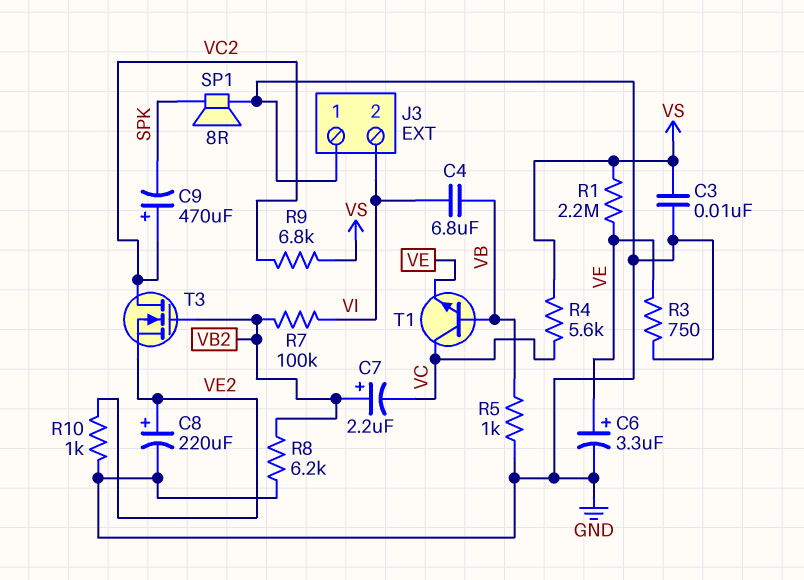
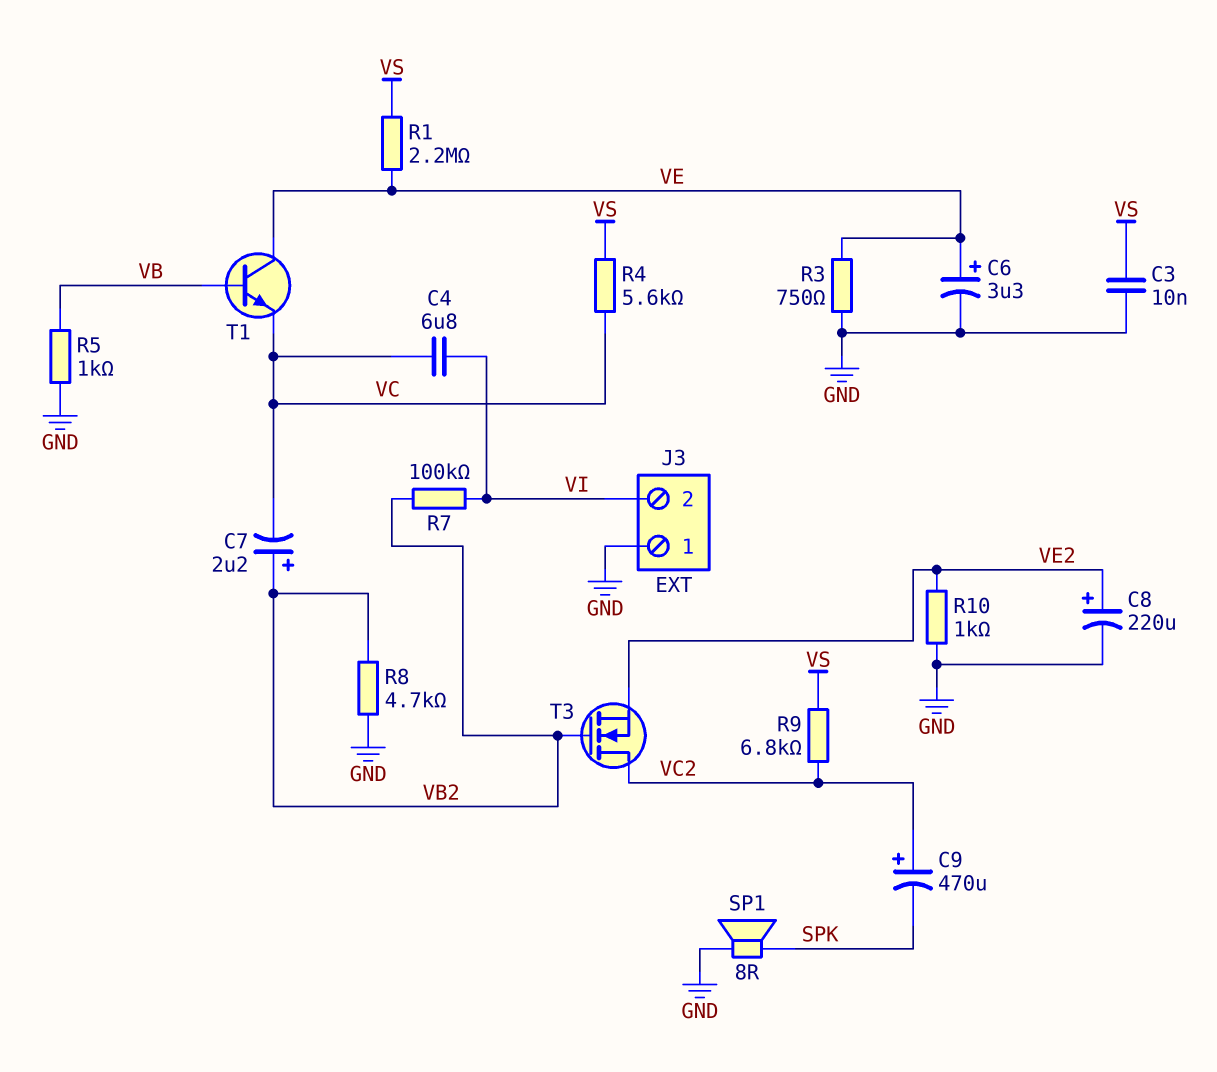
C4: 6.8uF (VB, VI) -> 6.8uF (VC, VI)
R8: 6.2k (GND, VB2) -> 4.7k (GND, VB2)
T1: NPN (B VB, C VC, E VE) -> NPN (B VB, C VE, E VC)

